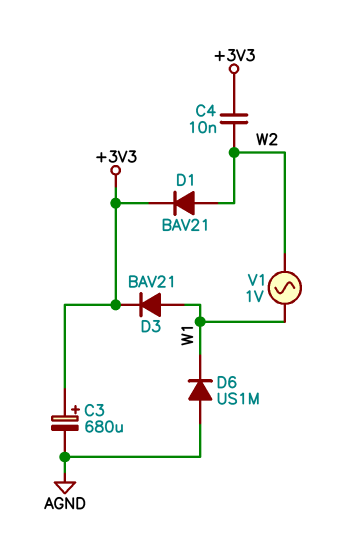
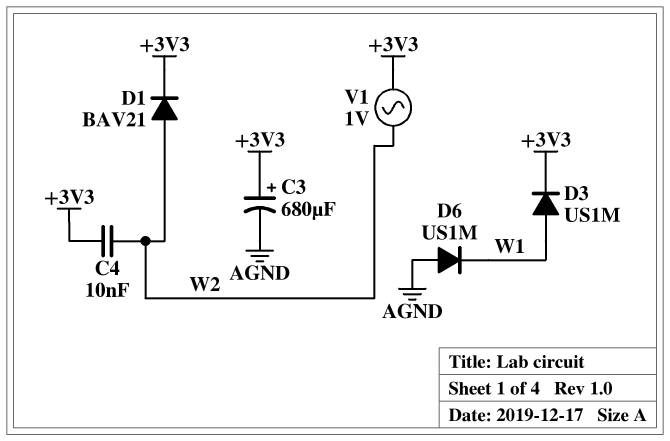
D3: diode BAV21 (A W1, K +3V3) -> diode US1M (A W1, K +3V3)
V1: AC 1V (W1, W2) -> AC 1V (+3V3, W2)

